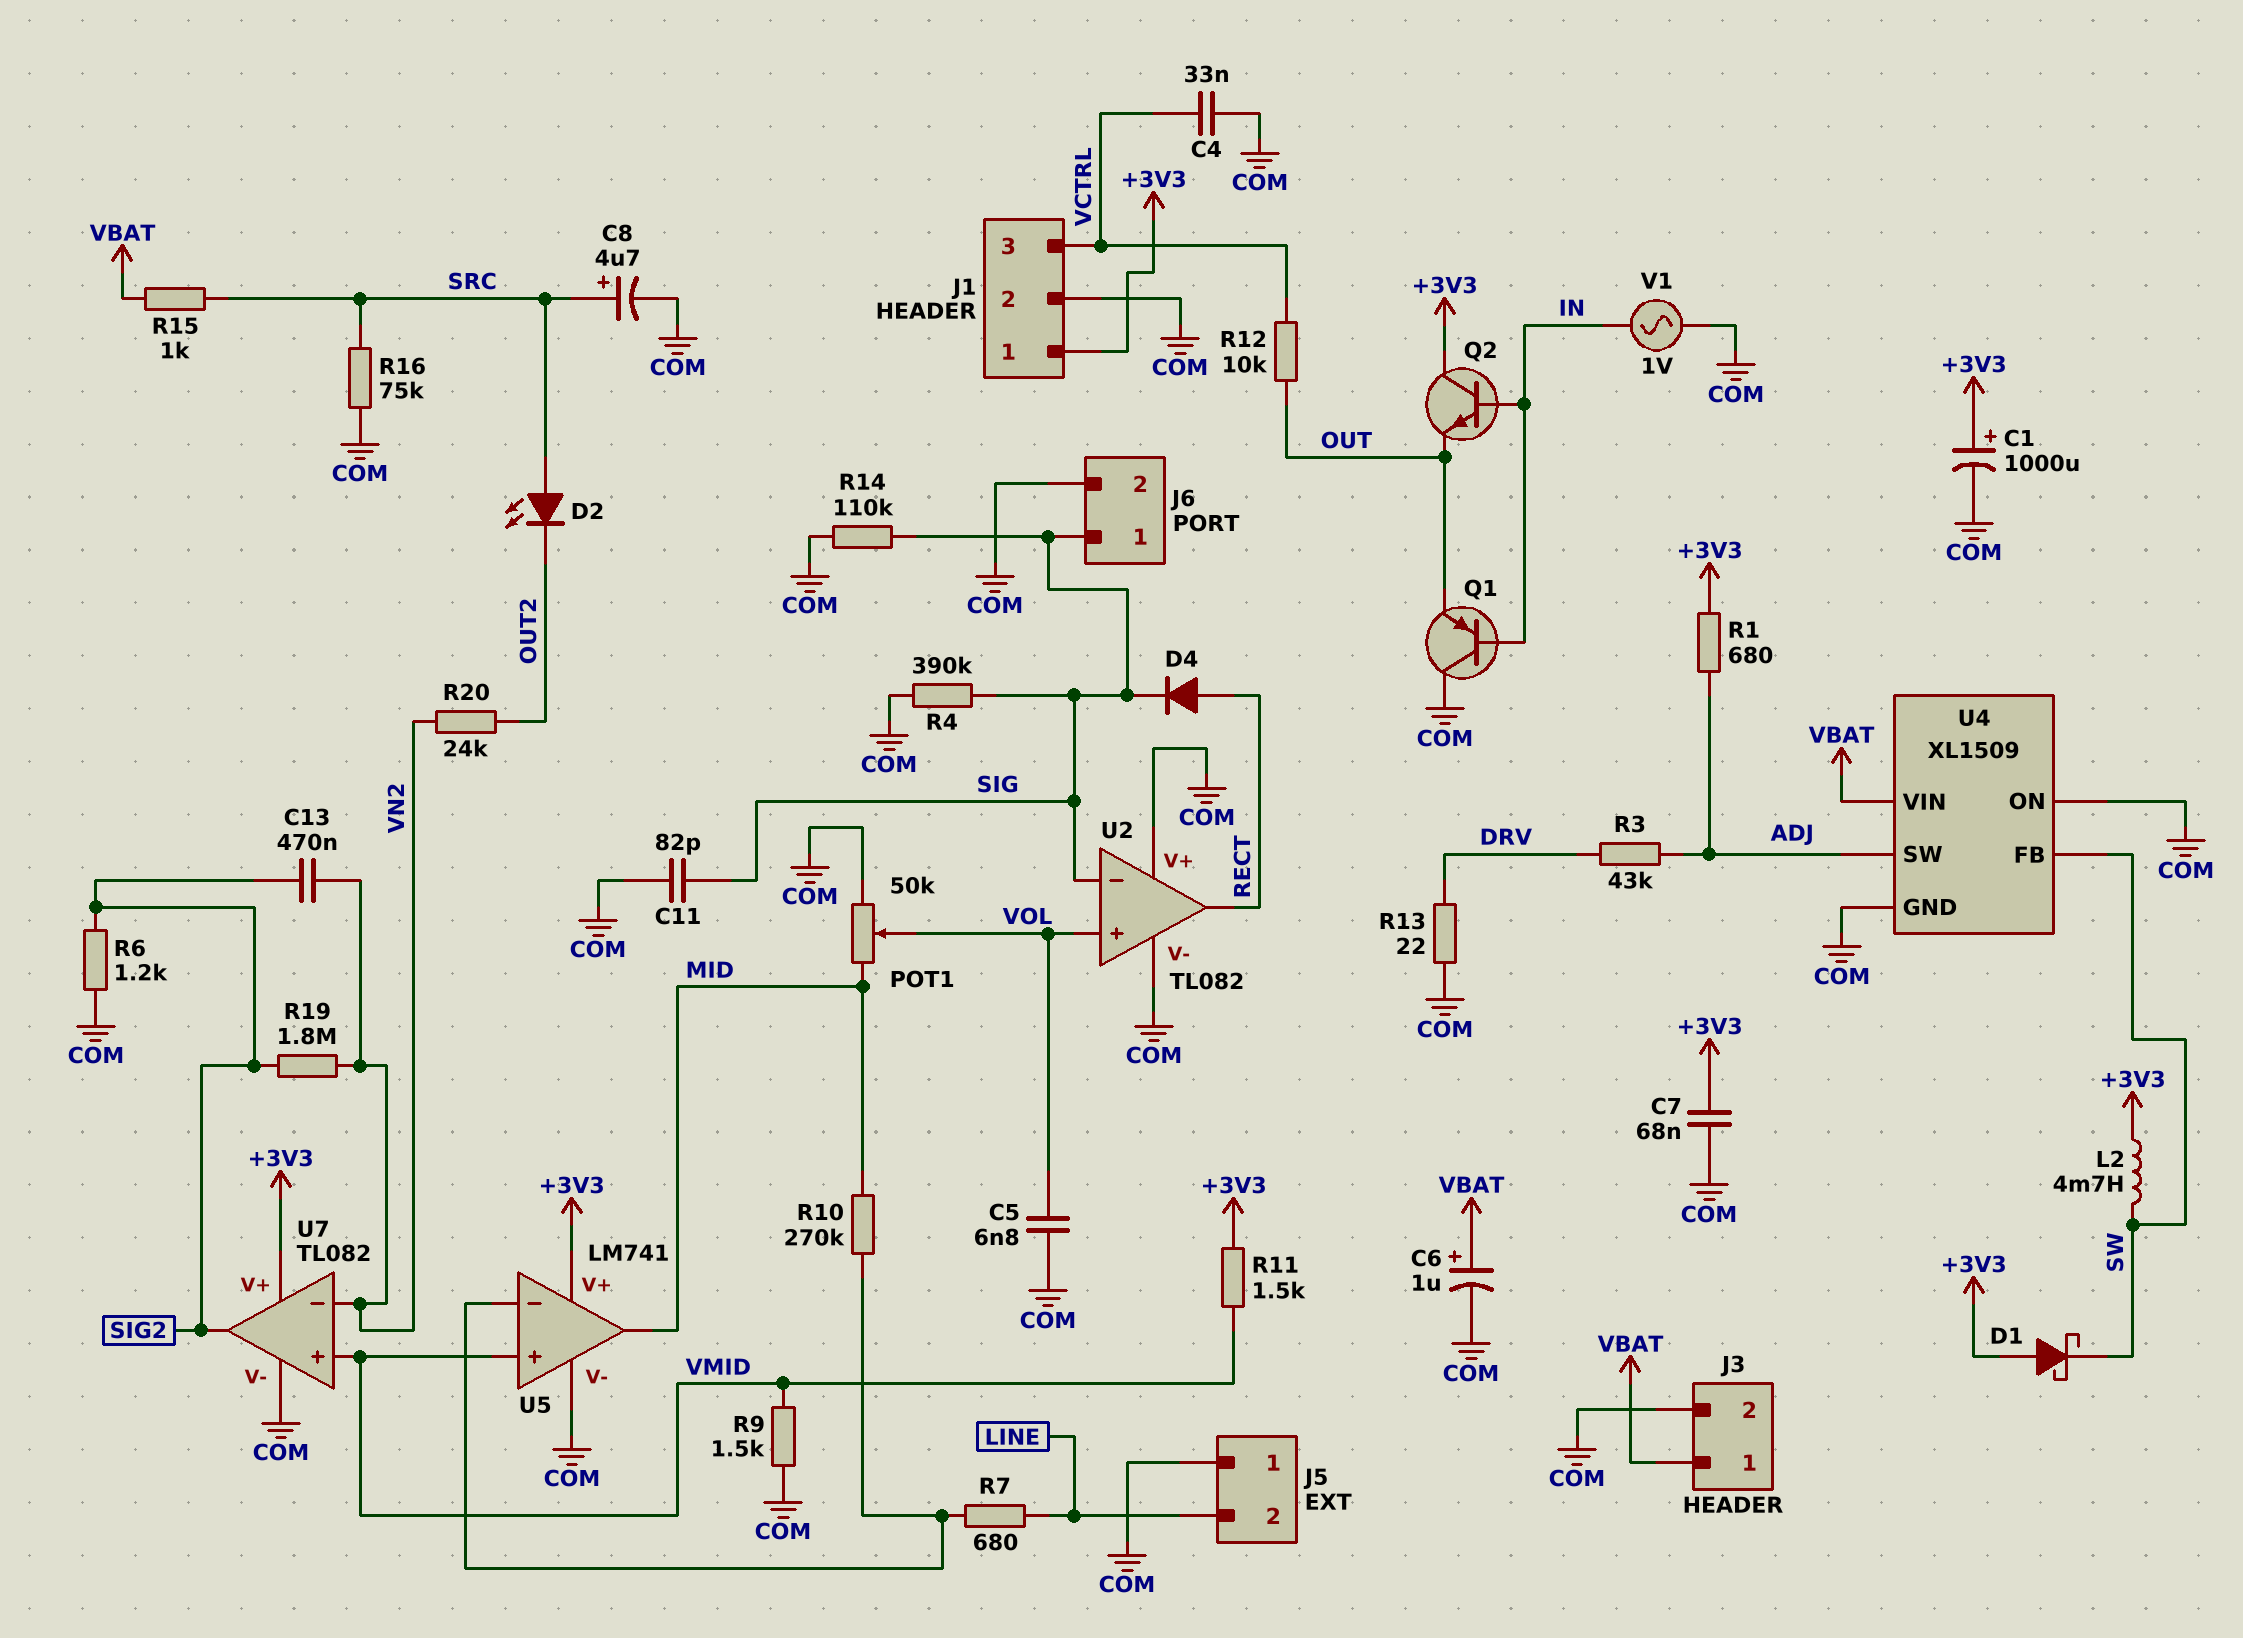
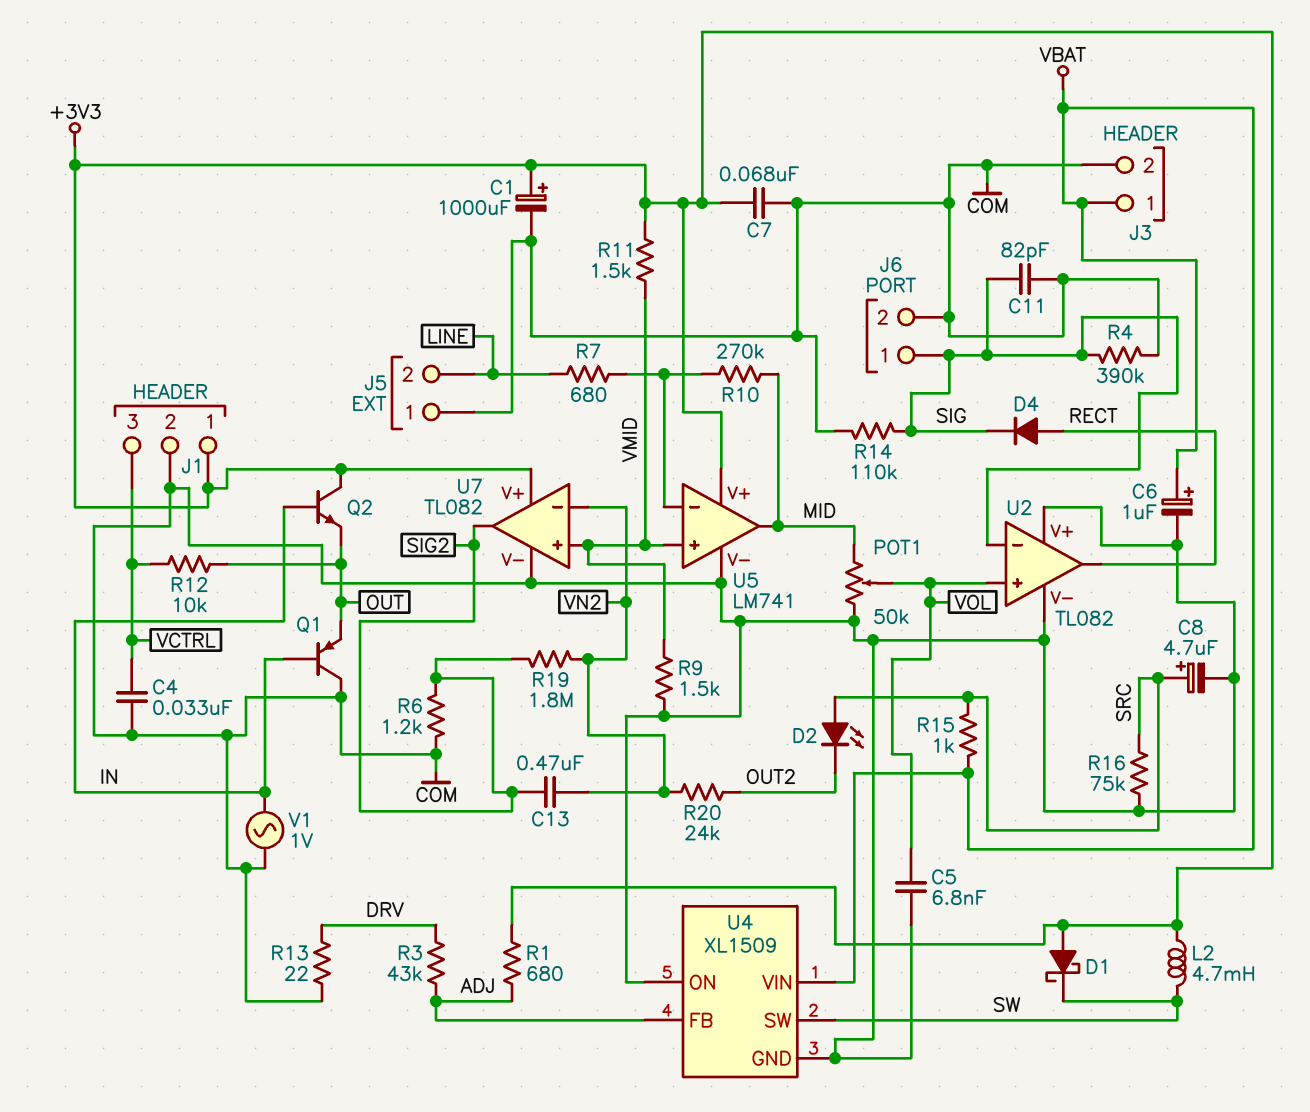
U4 pin FB: SW -> ADJ
U4 pin SW: ADJ -> SW

